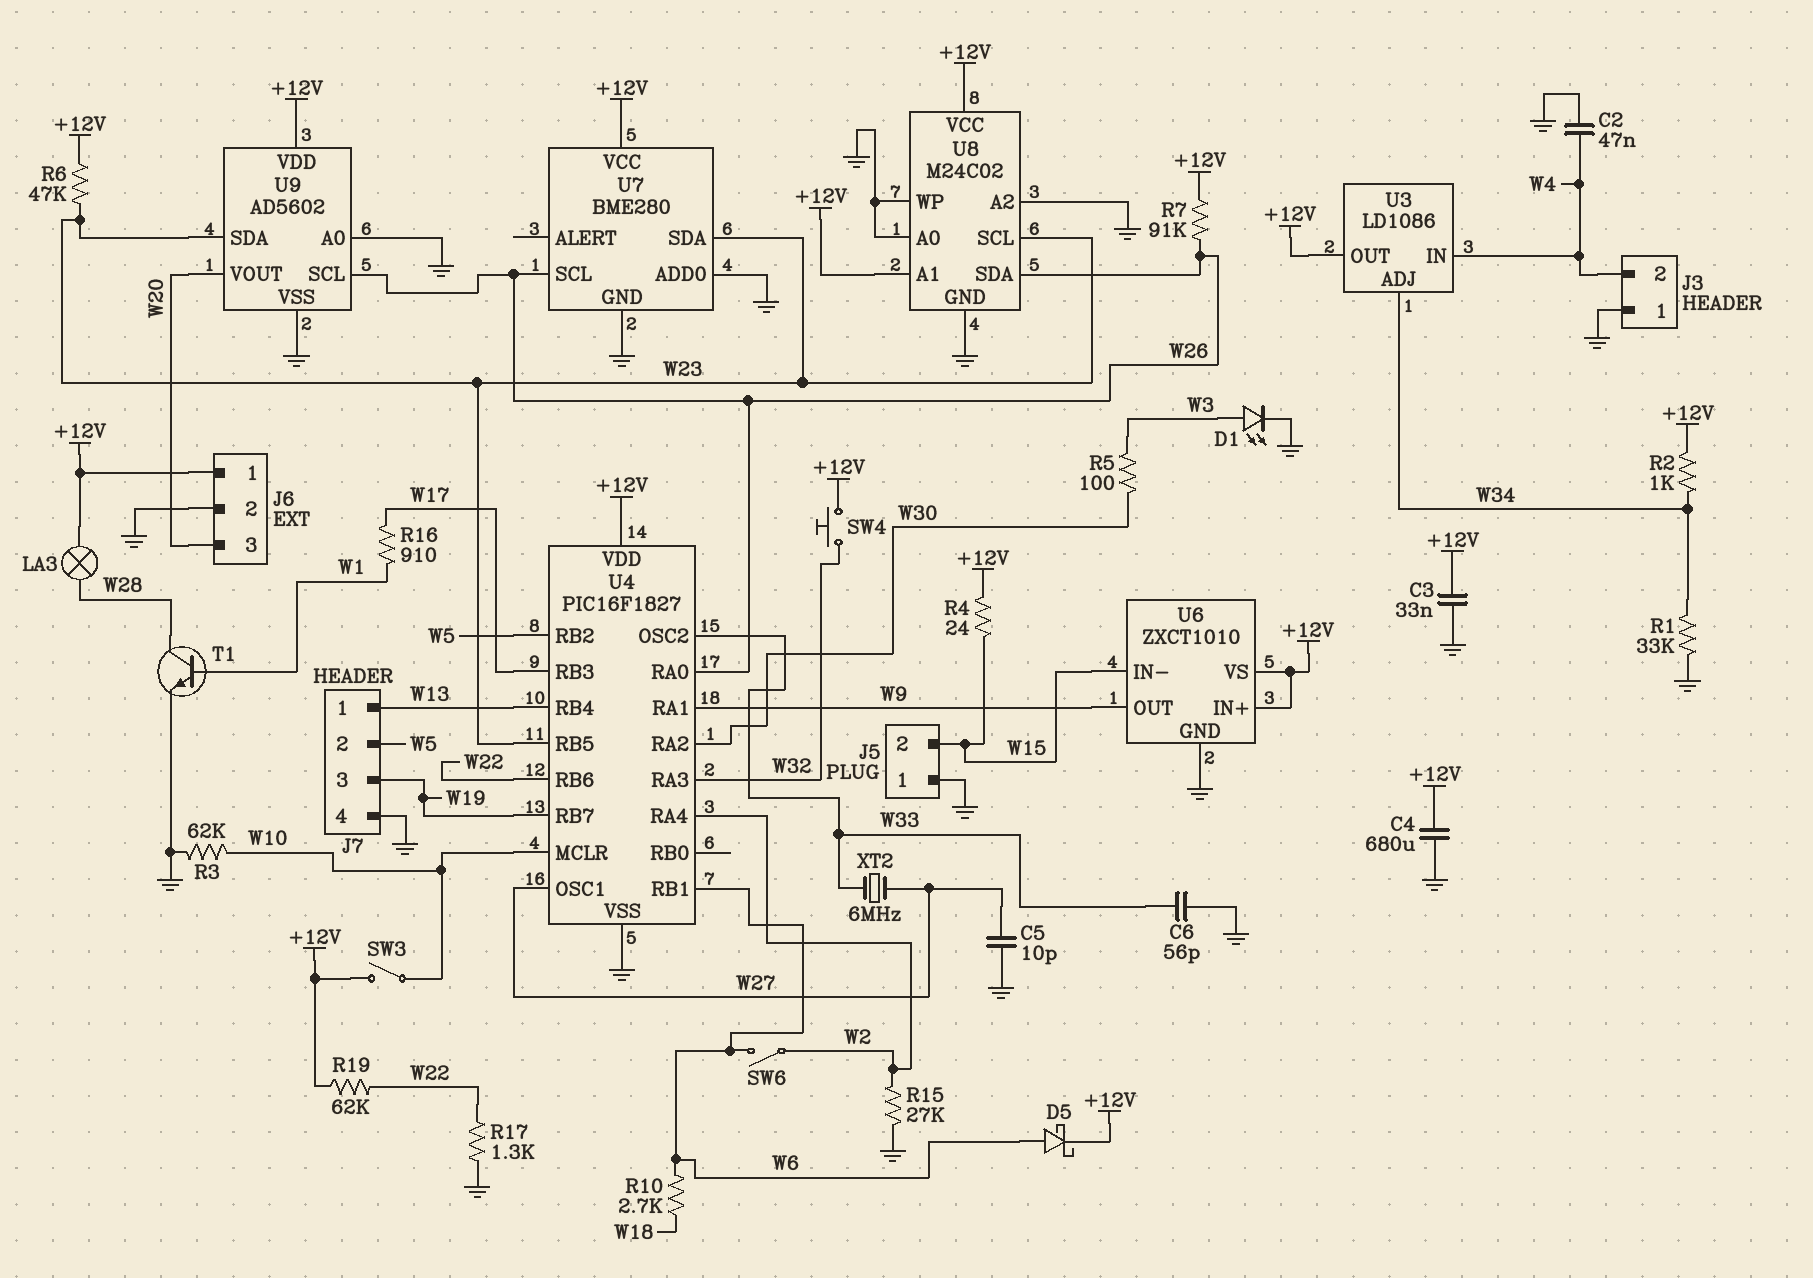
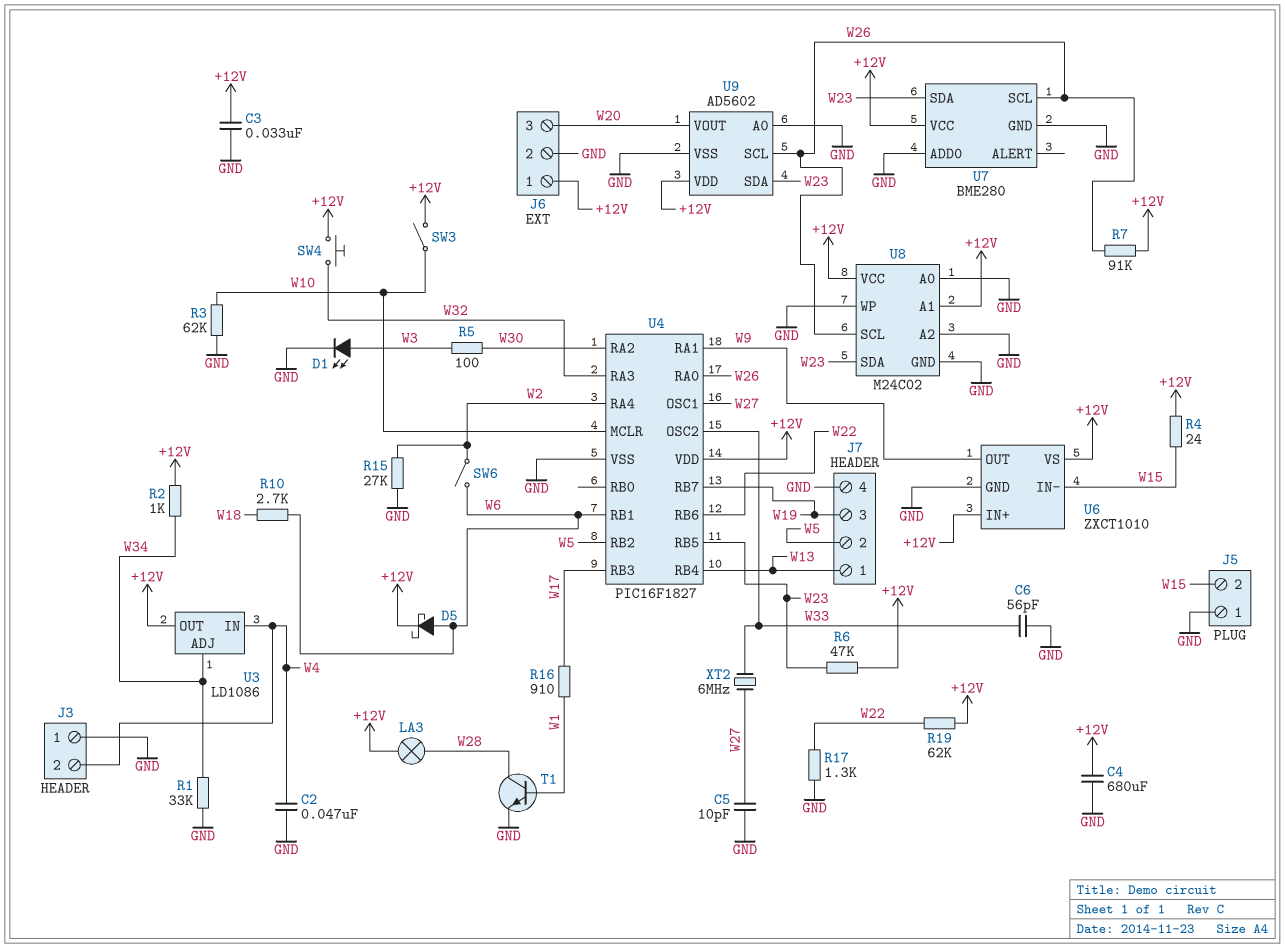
U8 pin SCL: W23 -> W26
U8 pin SDA: W26 -> W23

